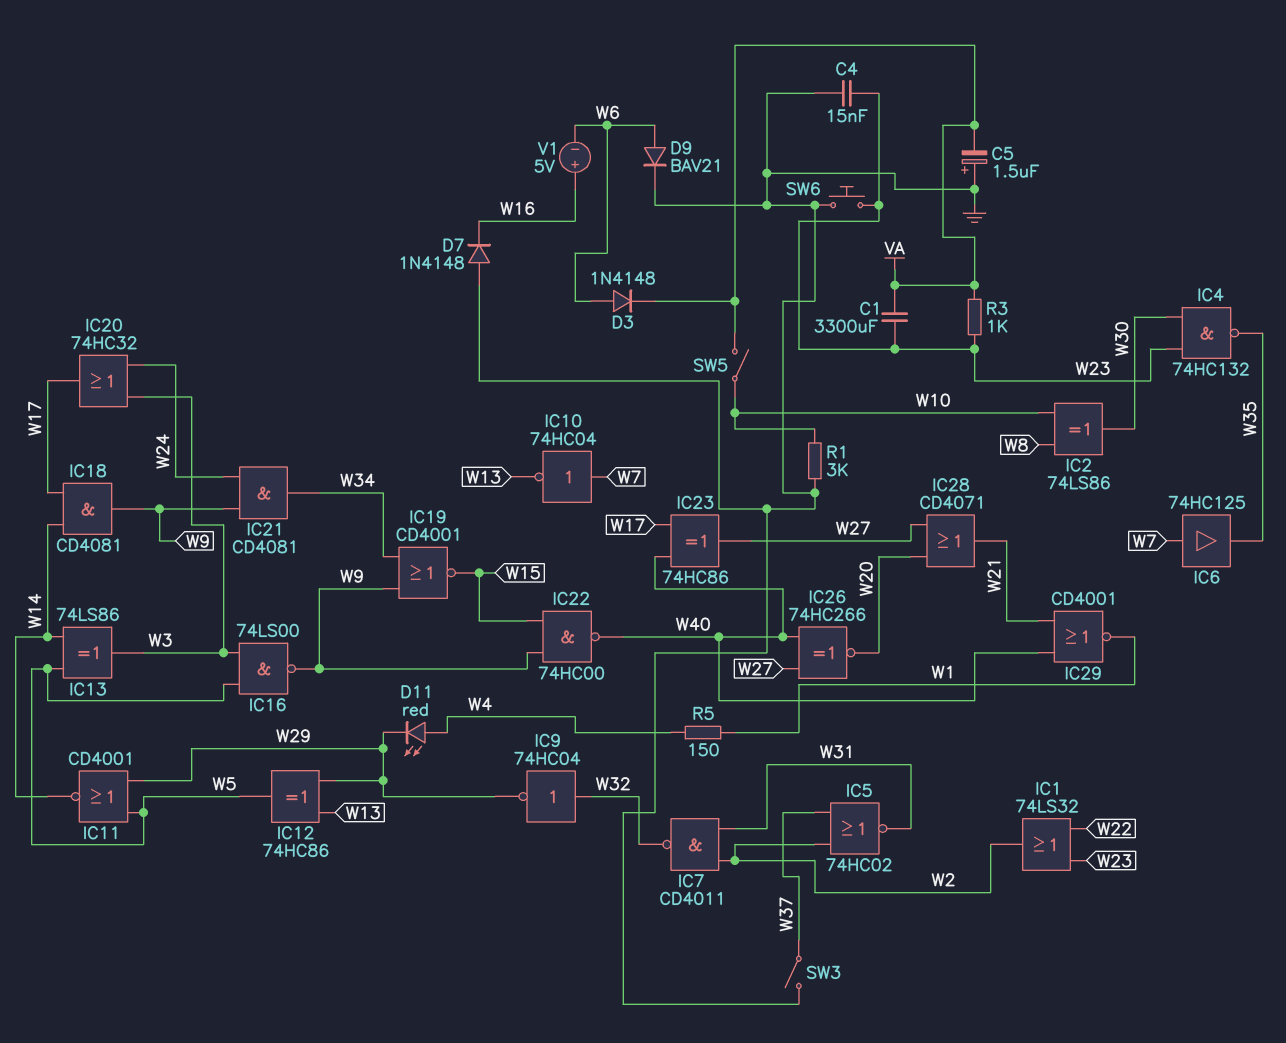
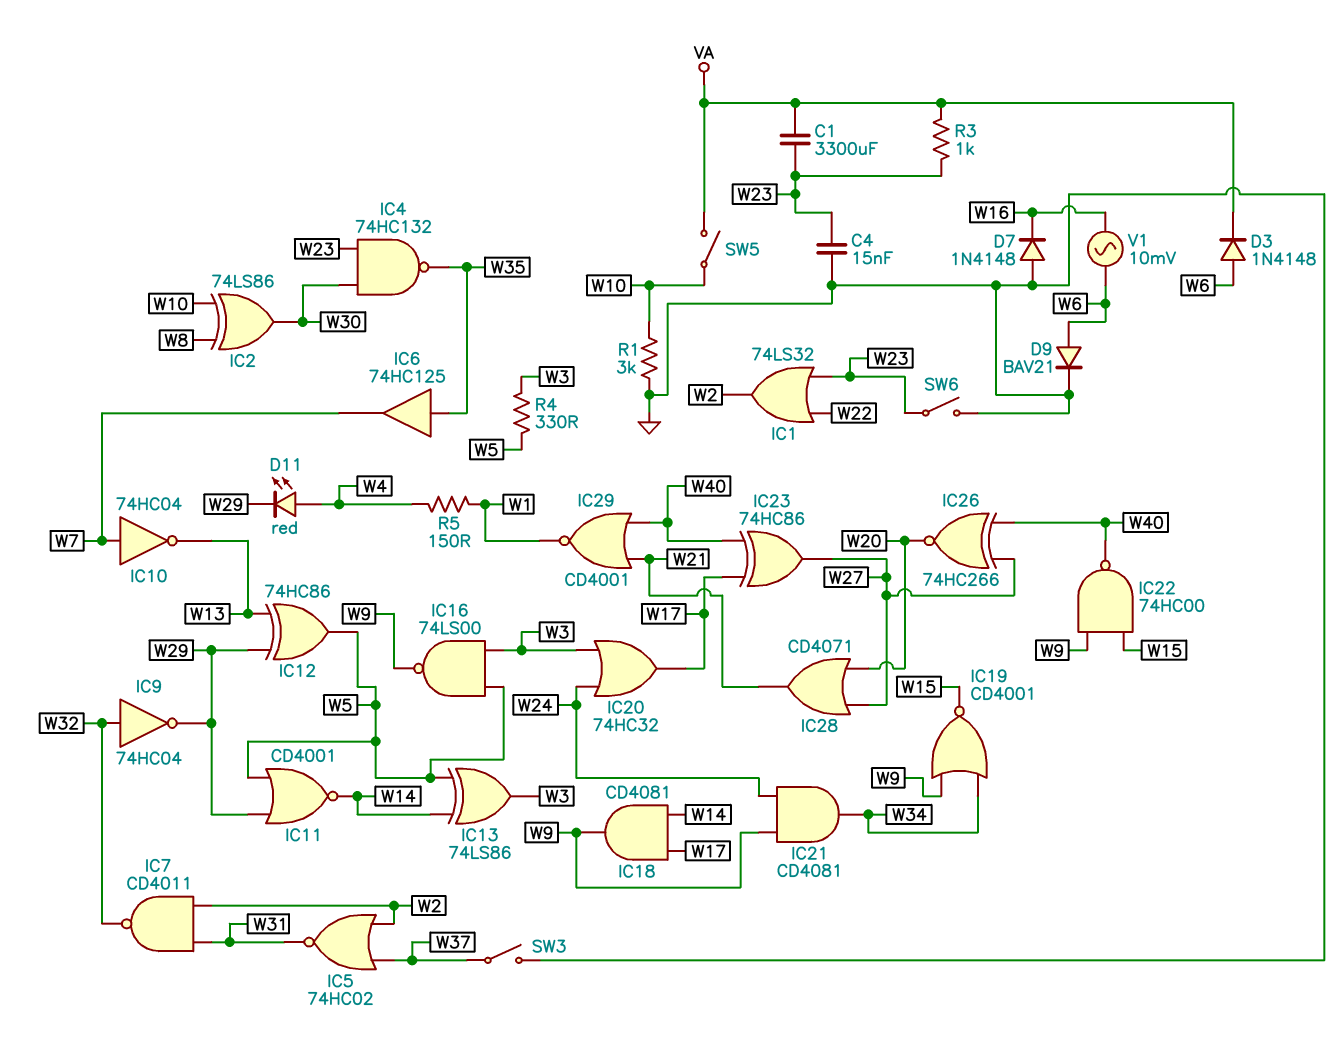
C5: 1.5uF (plus GND, minus VA) -> none
IC6: buffer 74HC125 (in W7, out W35) -> buffer 74HC125 (in W35, out W7)
R4: none -> 330 (W3, W5)
SW6: button (GND, W23) -> switch (GND, W23)
V1: 5V (plus W16, minus W6) -> AC 10mV (W6, W16)

